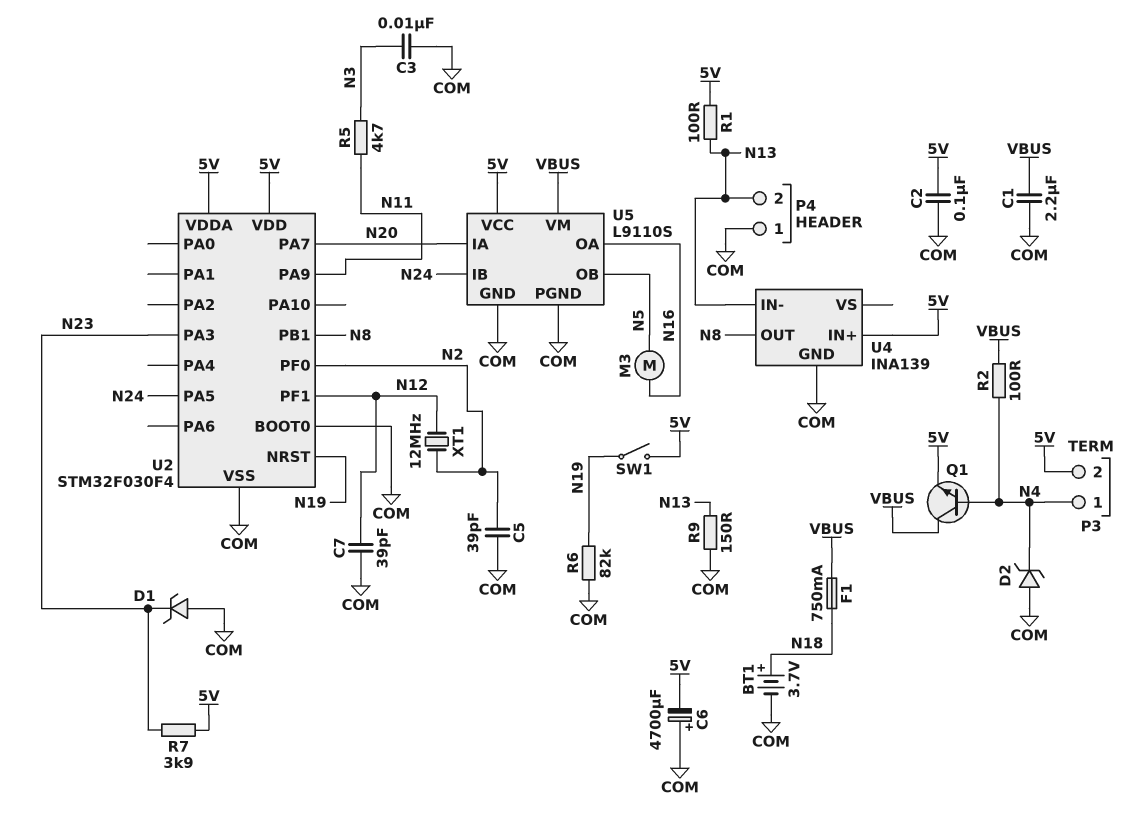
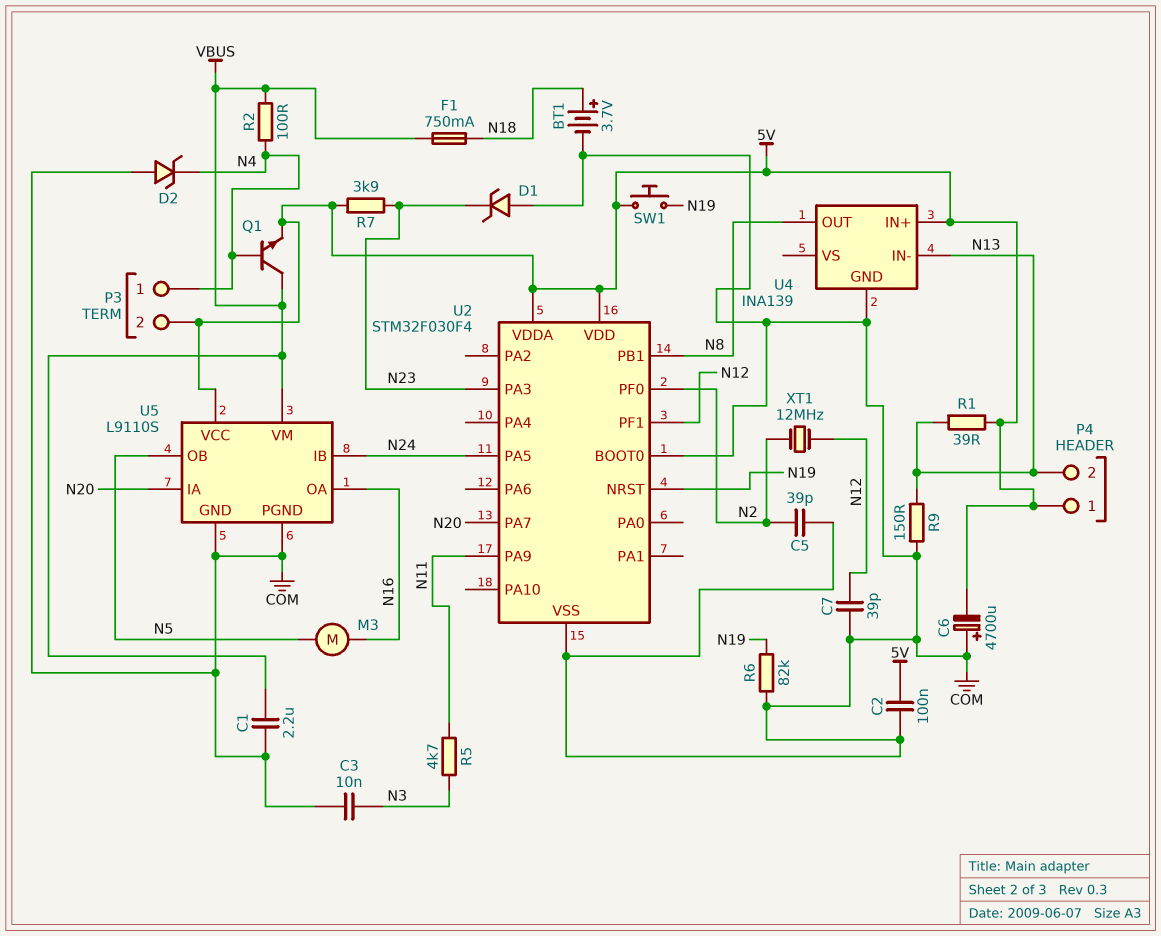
P4 pin 1: COM -> 5V
R1: 100 (5V, N13) -> 39 (5V, N13)
SW1: switch (5V, N19) -> button (5V, N19)

